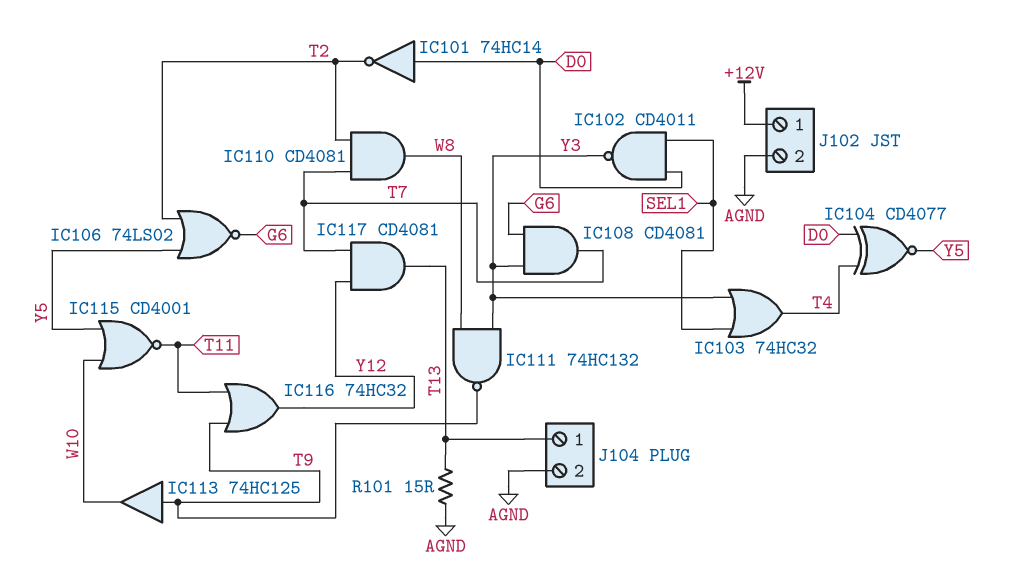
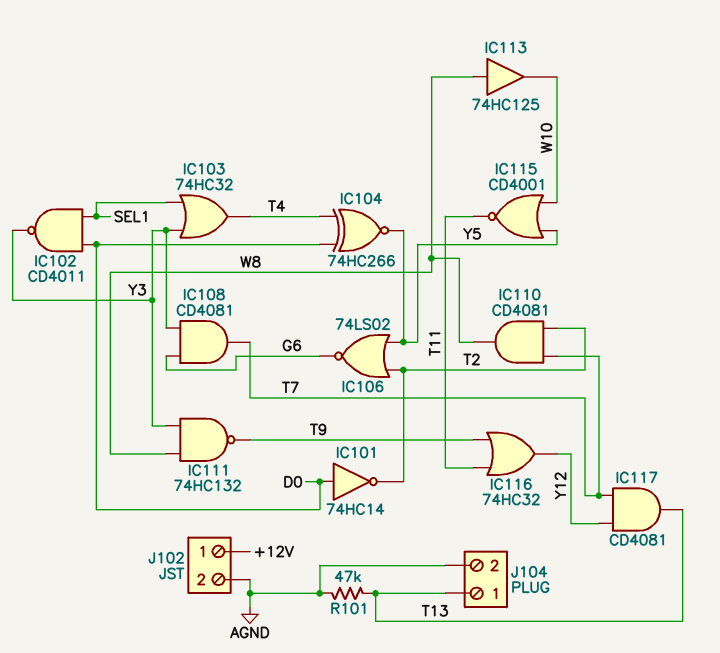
IC104: XNOR CD4077 (in D0, in T4, out Y5) -> XNOR 74HC266 (in D0, in T4, out Y5)
IC113: buffer 74HC125 (in T9, out W10) -> buffer 74HC125 (in W8, out W10)
R101: 15 (AGND, T13) -> 47k (AGND, T13)

